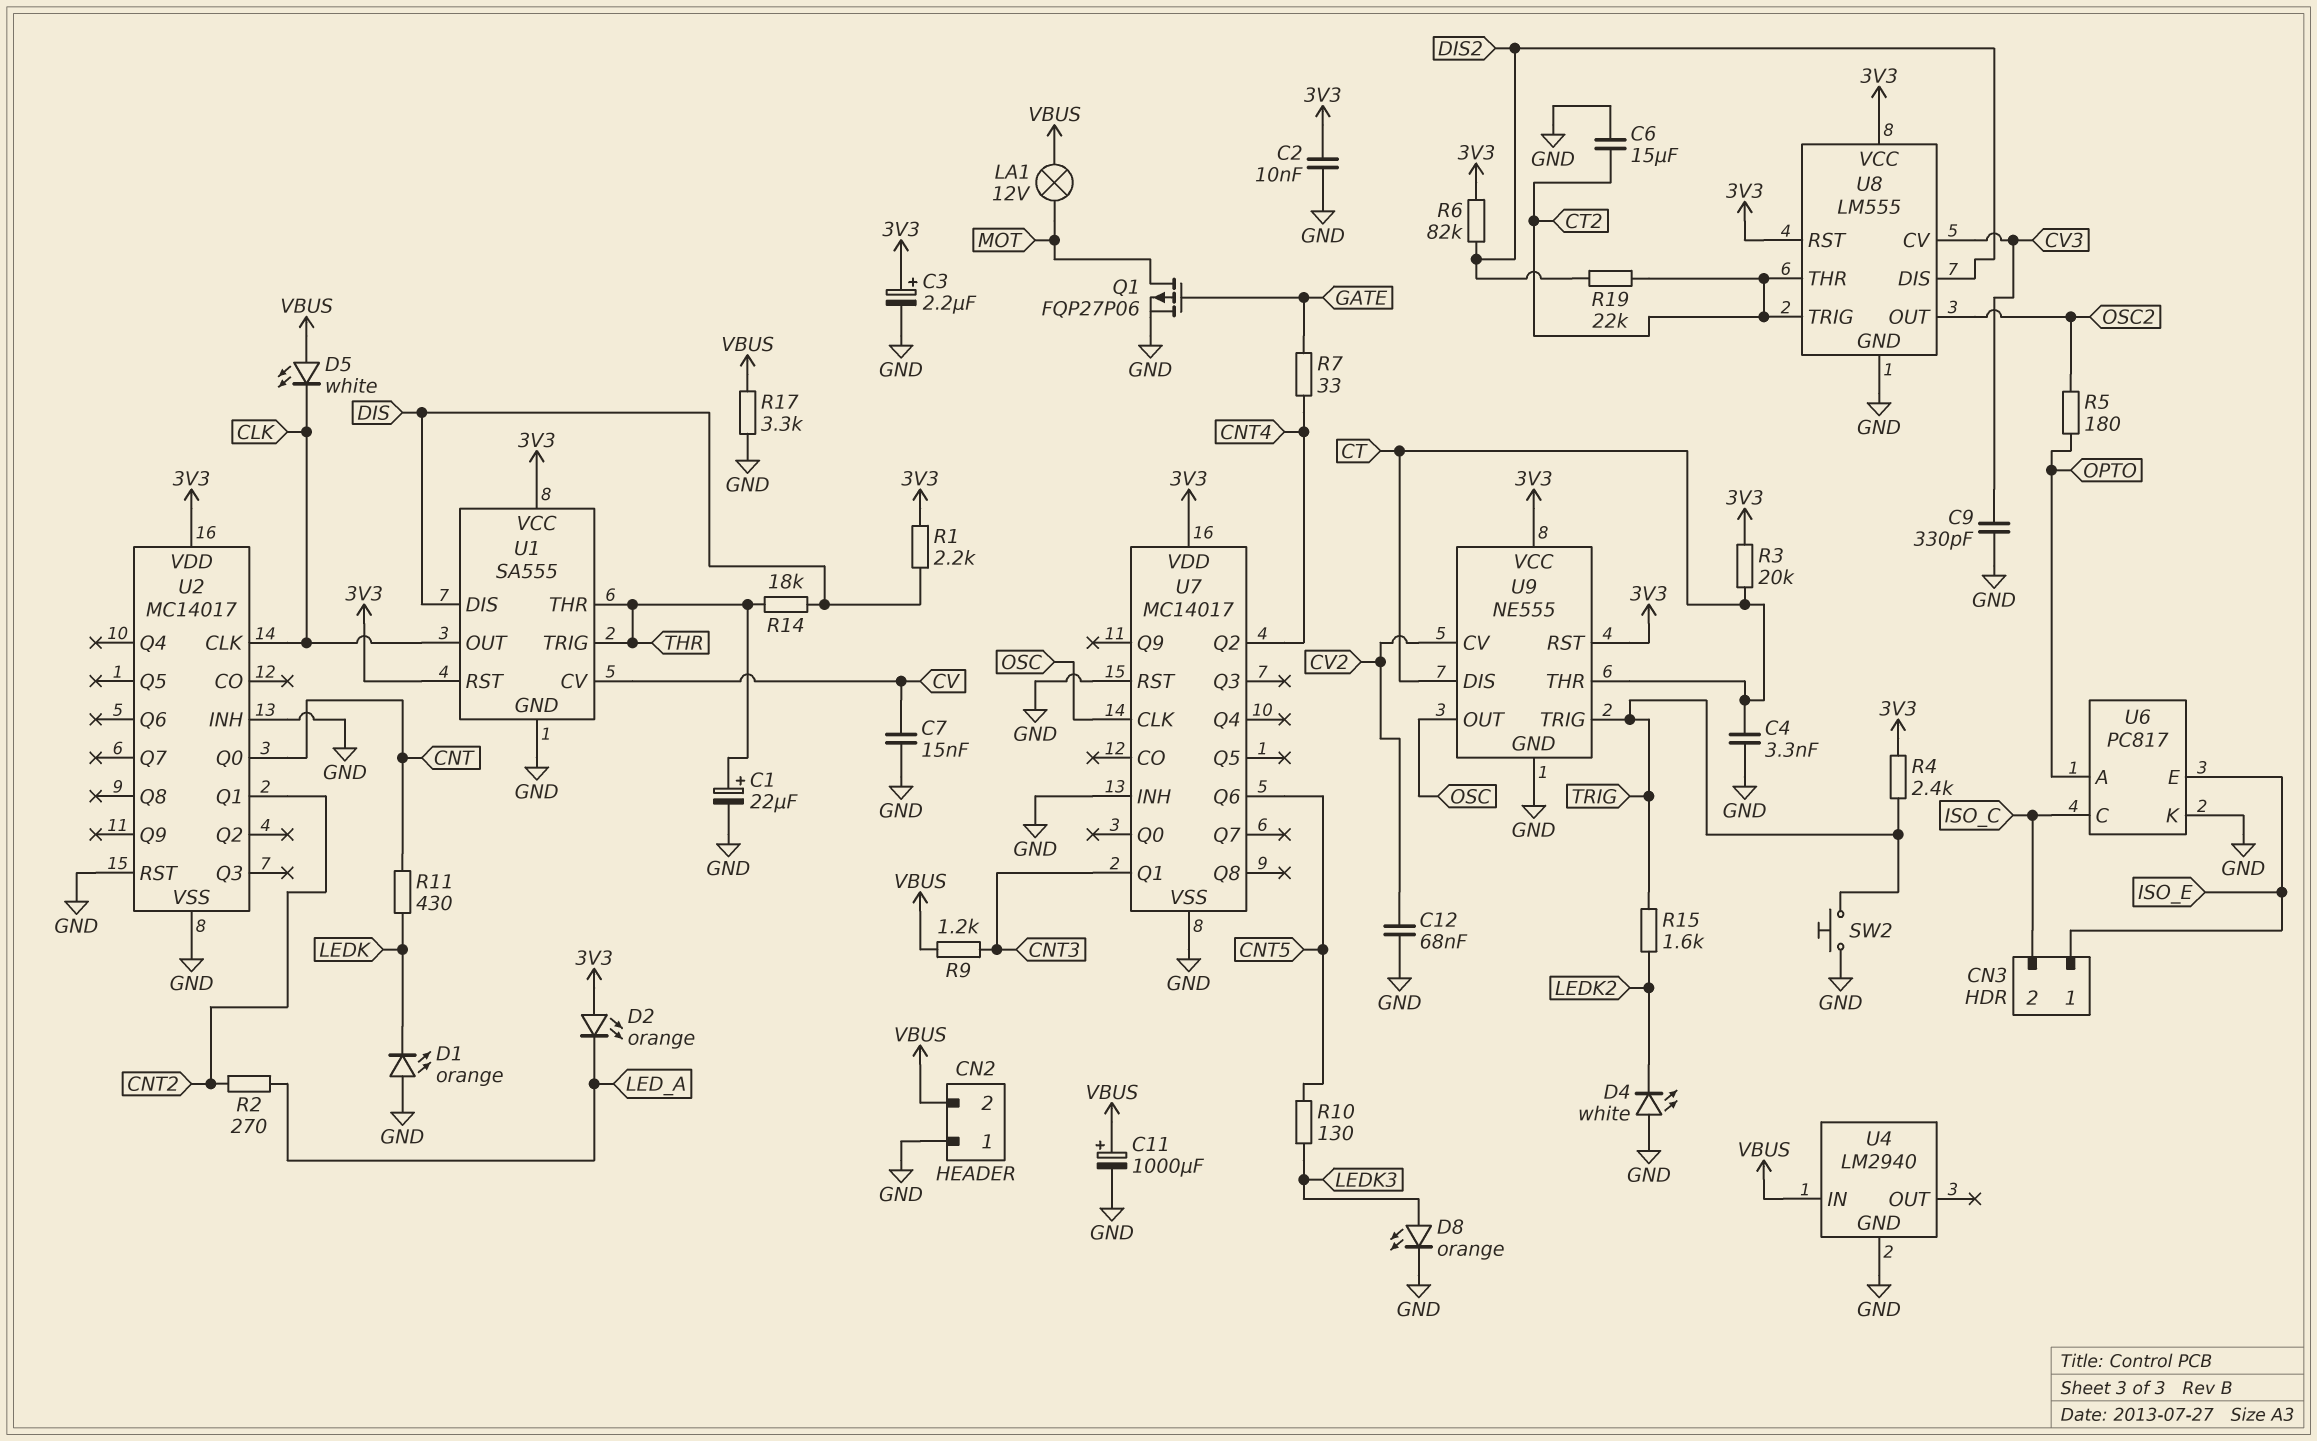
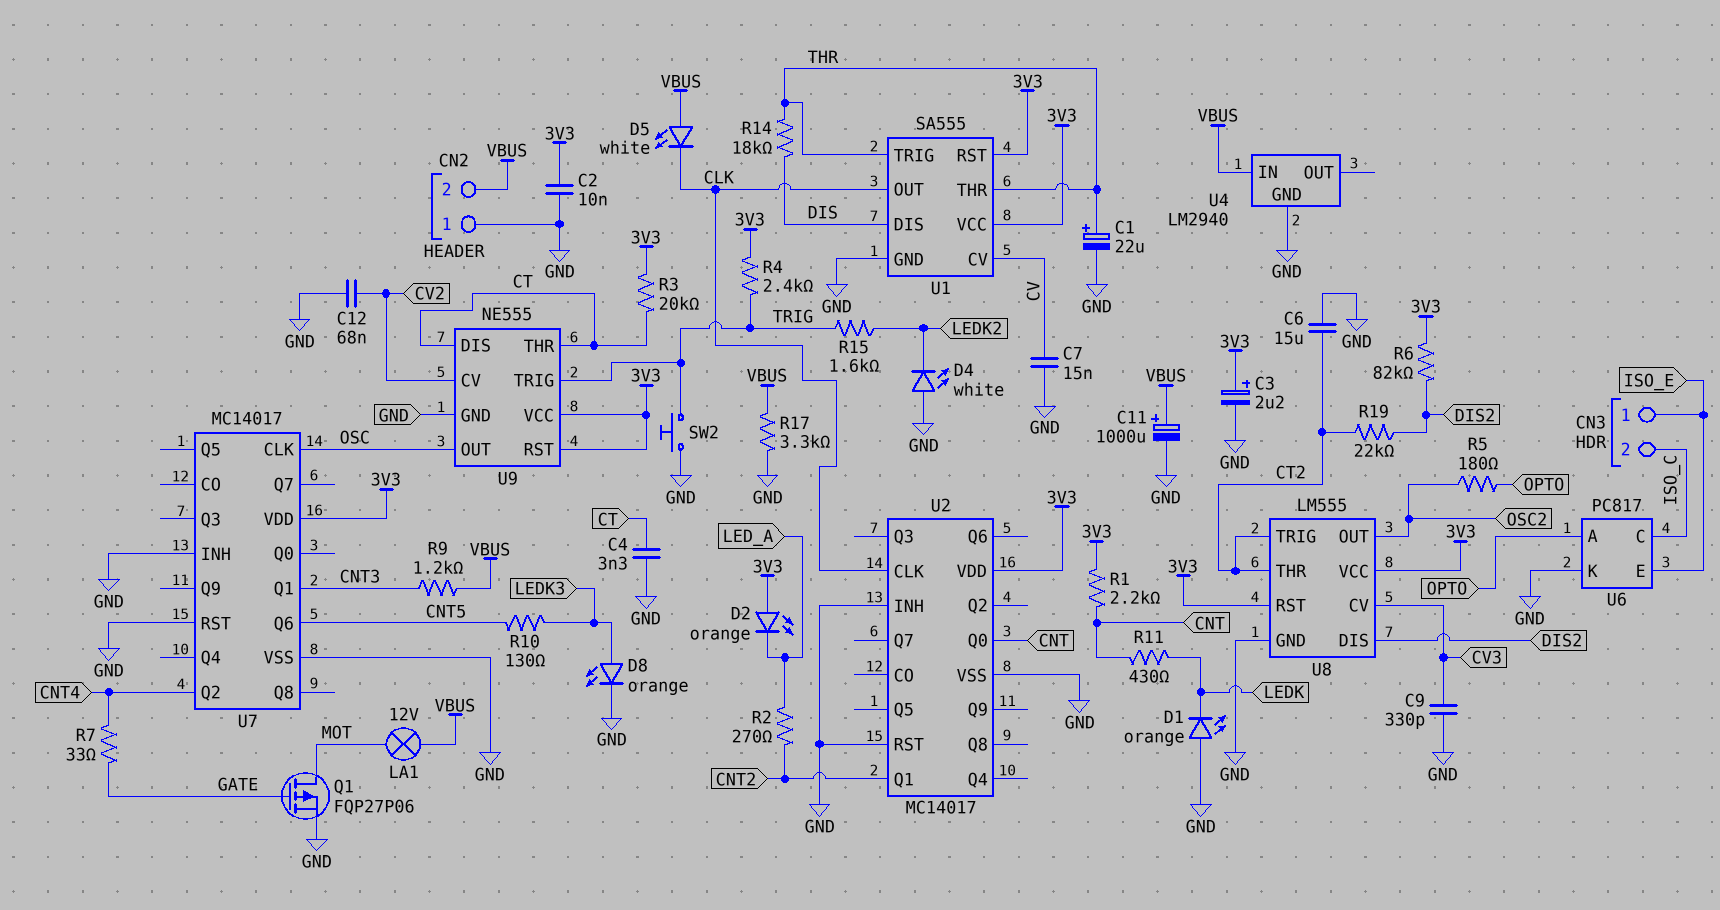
R1: 2.2k (3V3, DIS) -> 2.2k (3V3, CNT)

